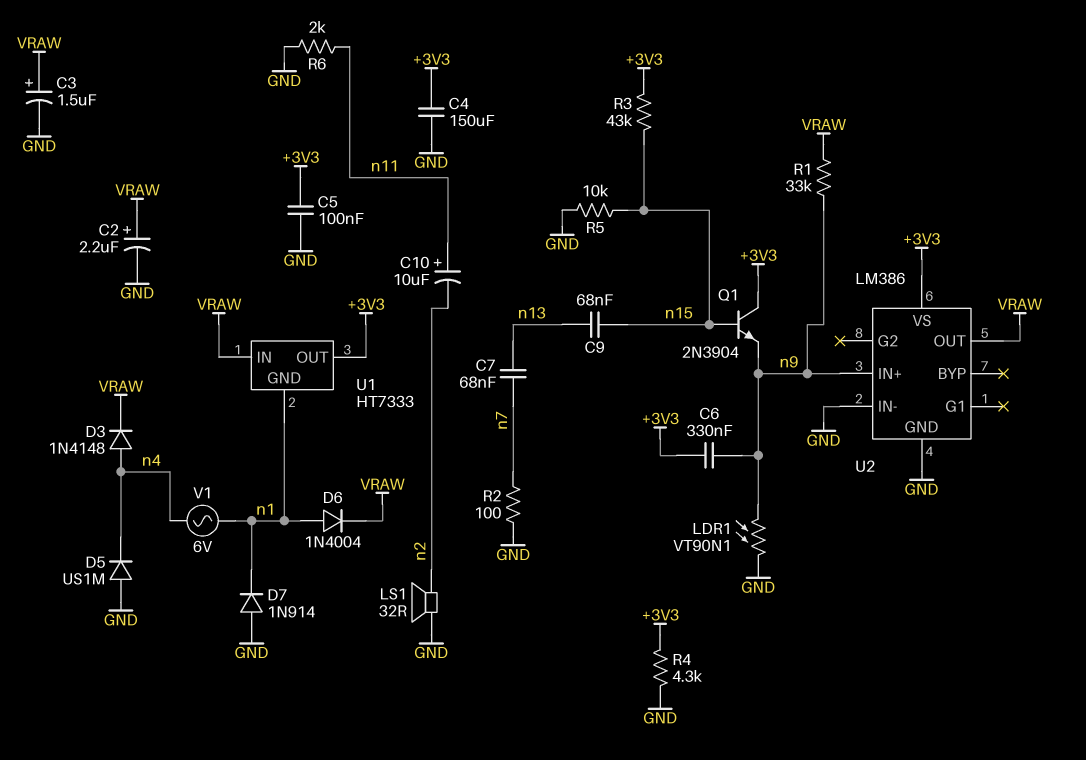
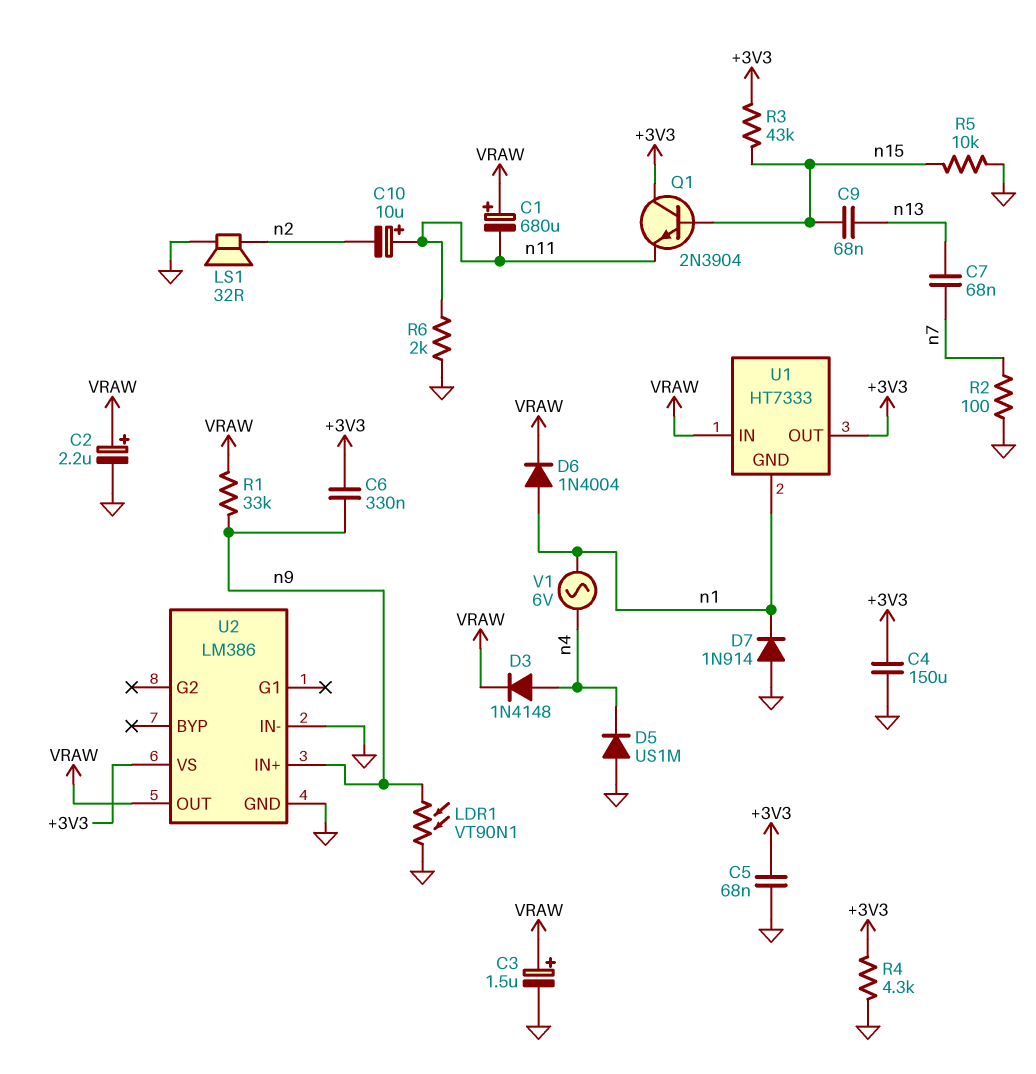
C1: none -> 680uF (plus VRAW, minus n11)
C5: 100nF (+3V3, GND) -> 68nF (+3V3, GND)
Q1: NPN 2N3904 (B n15, C +3V3, E n9) -> NPN 2N3904 (B n15, C +3V3, E n11)

